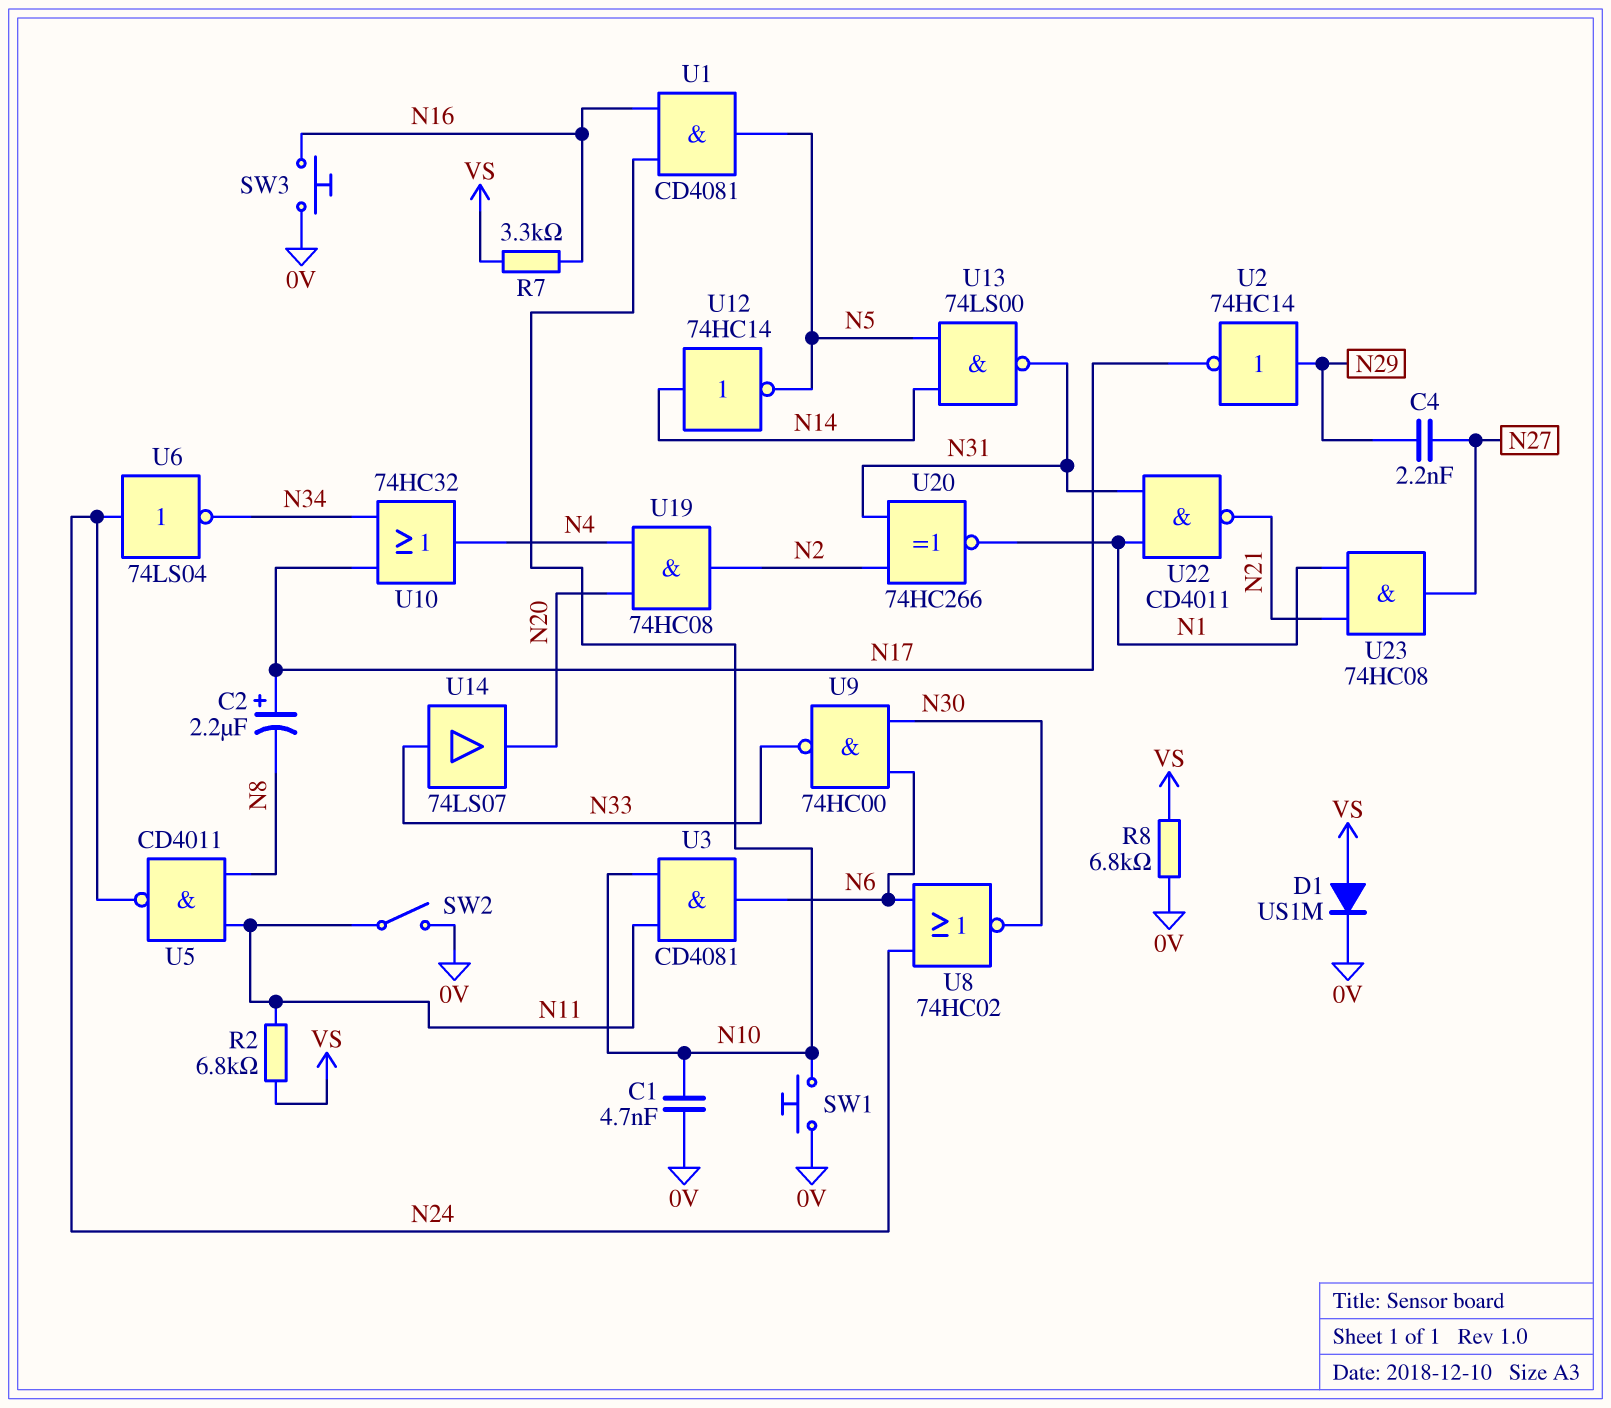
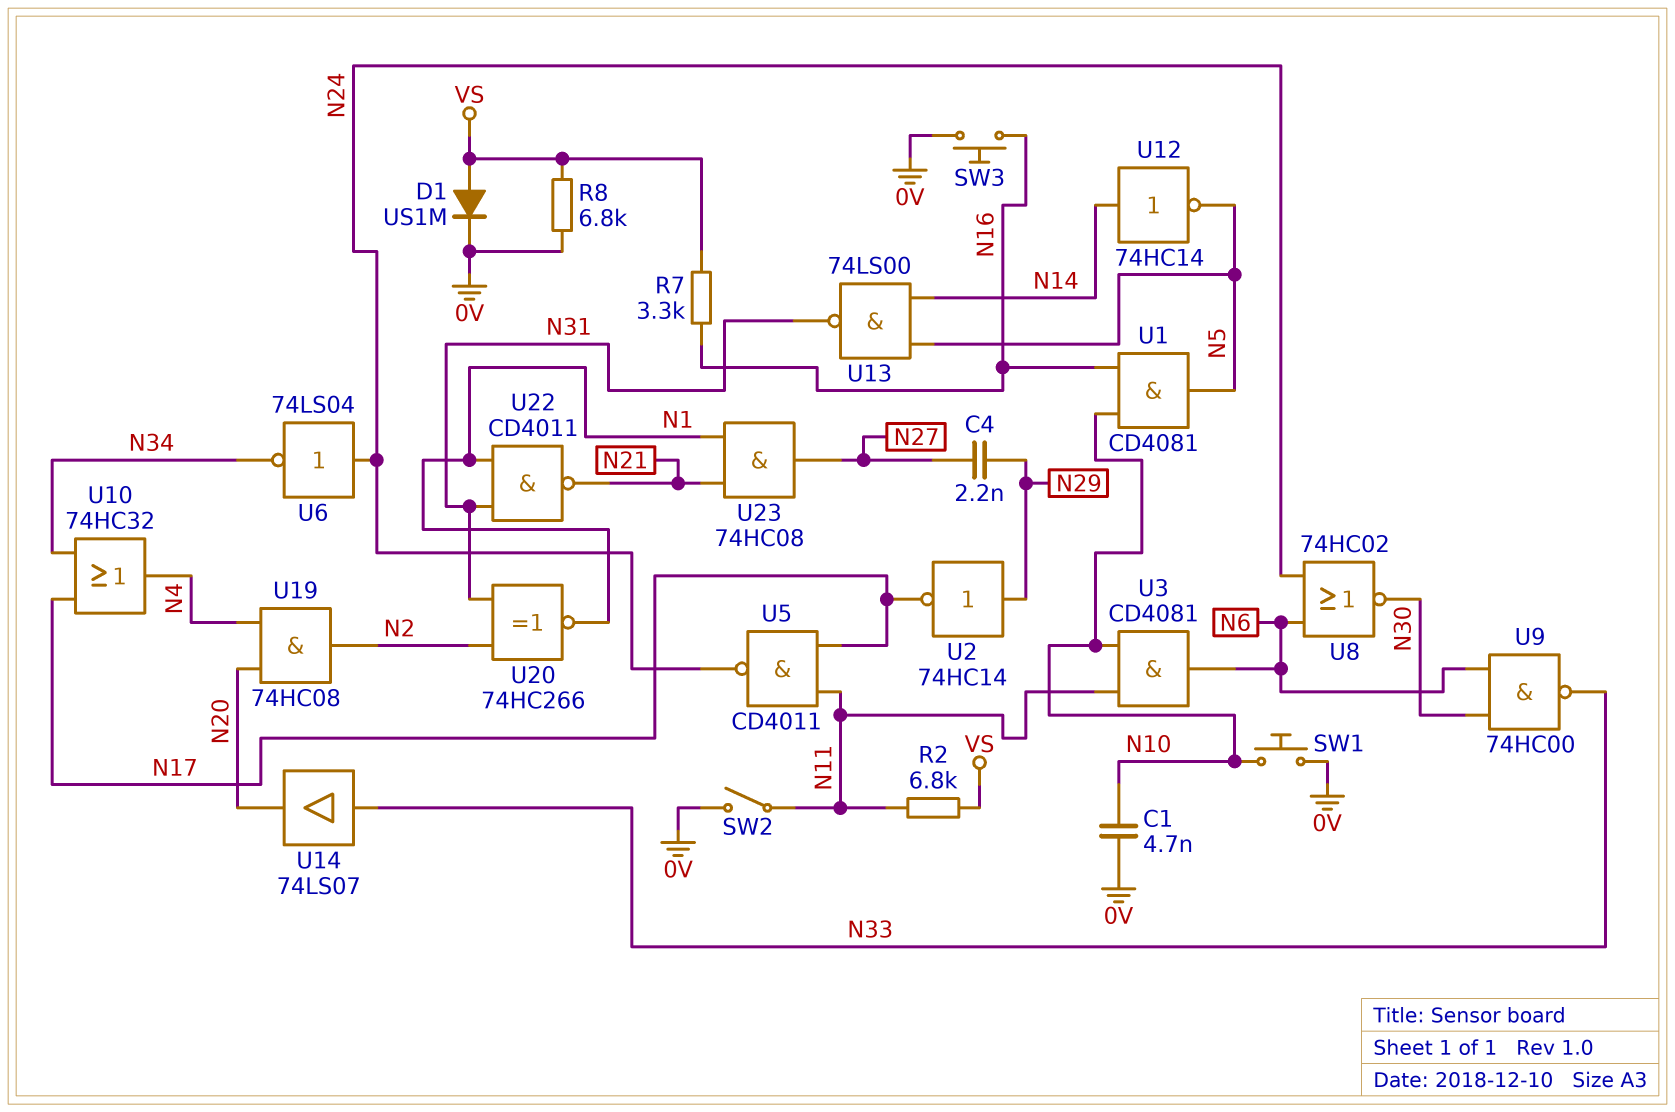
C2: 2.2uF (plus N17, minus N8) -> none
U5: NAND CD4011 (in N8, in N11, out N24) -> NAND CD4011 (in N11, in N17, out N24)

